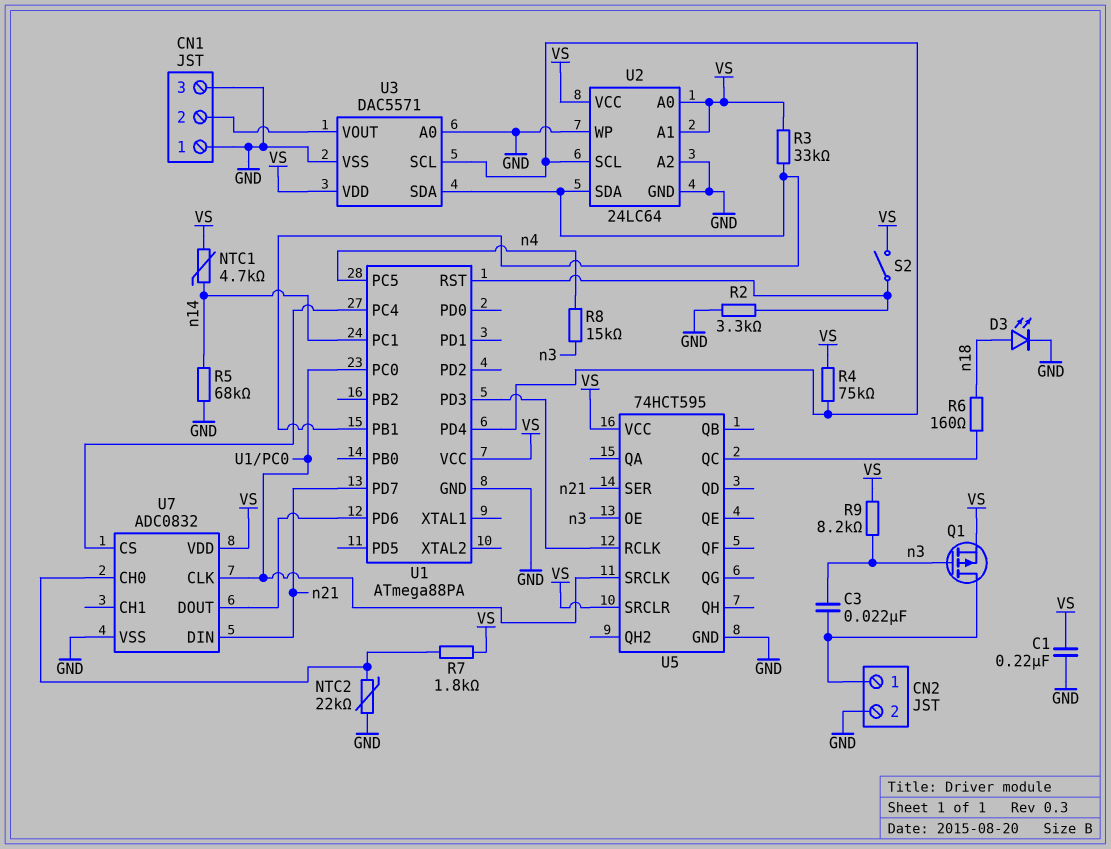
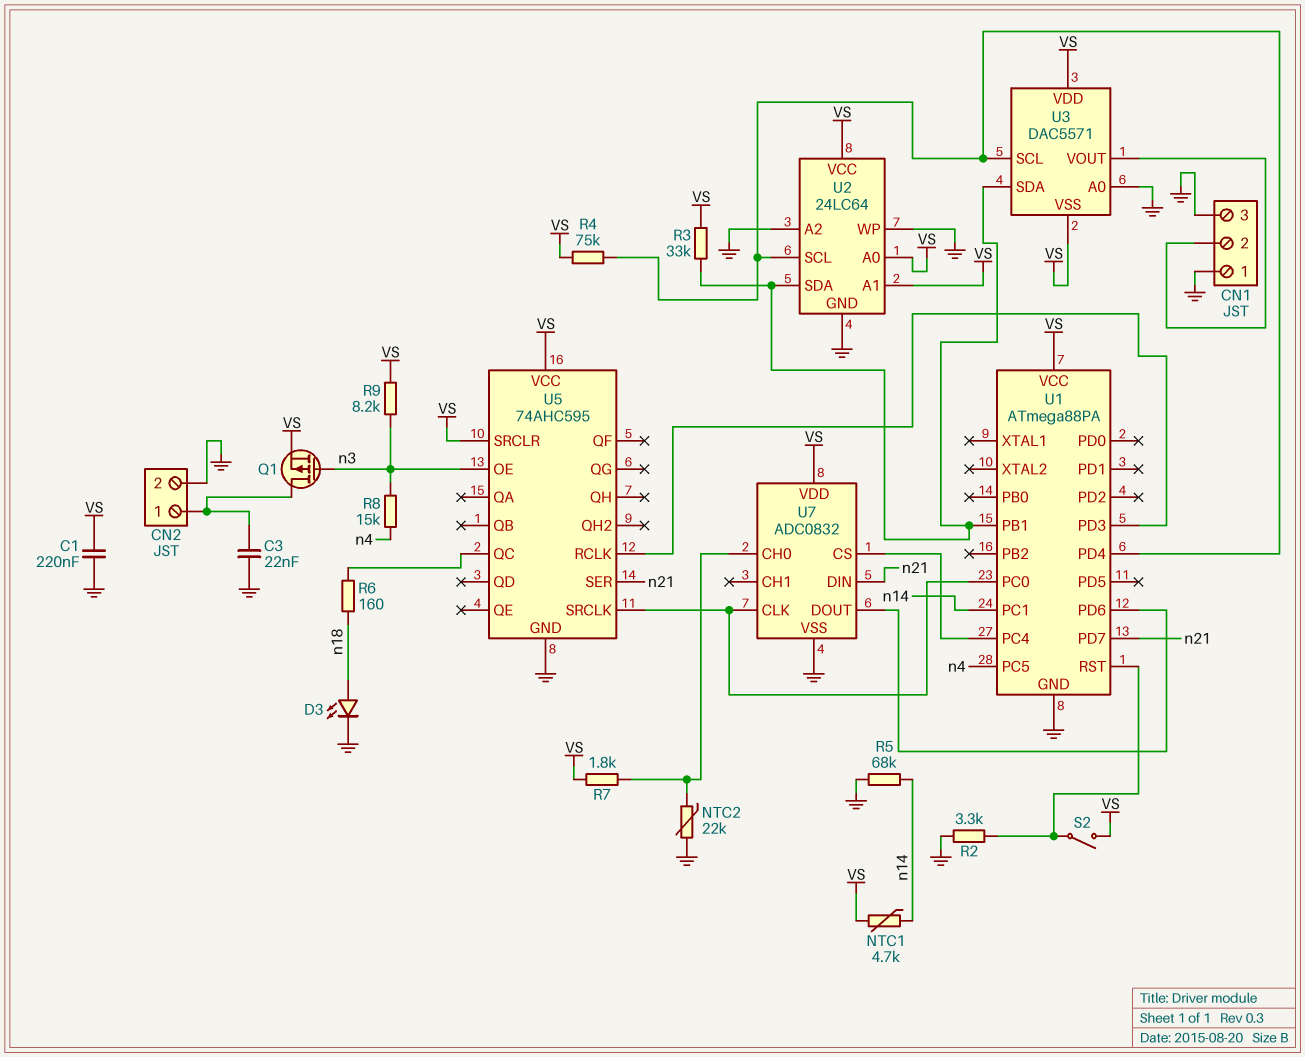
C3: 22nF (CN2/1, n3) -> 22nF (CN2/1, GND)
U3 pin VSS: GND -> VS
U5: 74HCT595 -> 74AHC595

